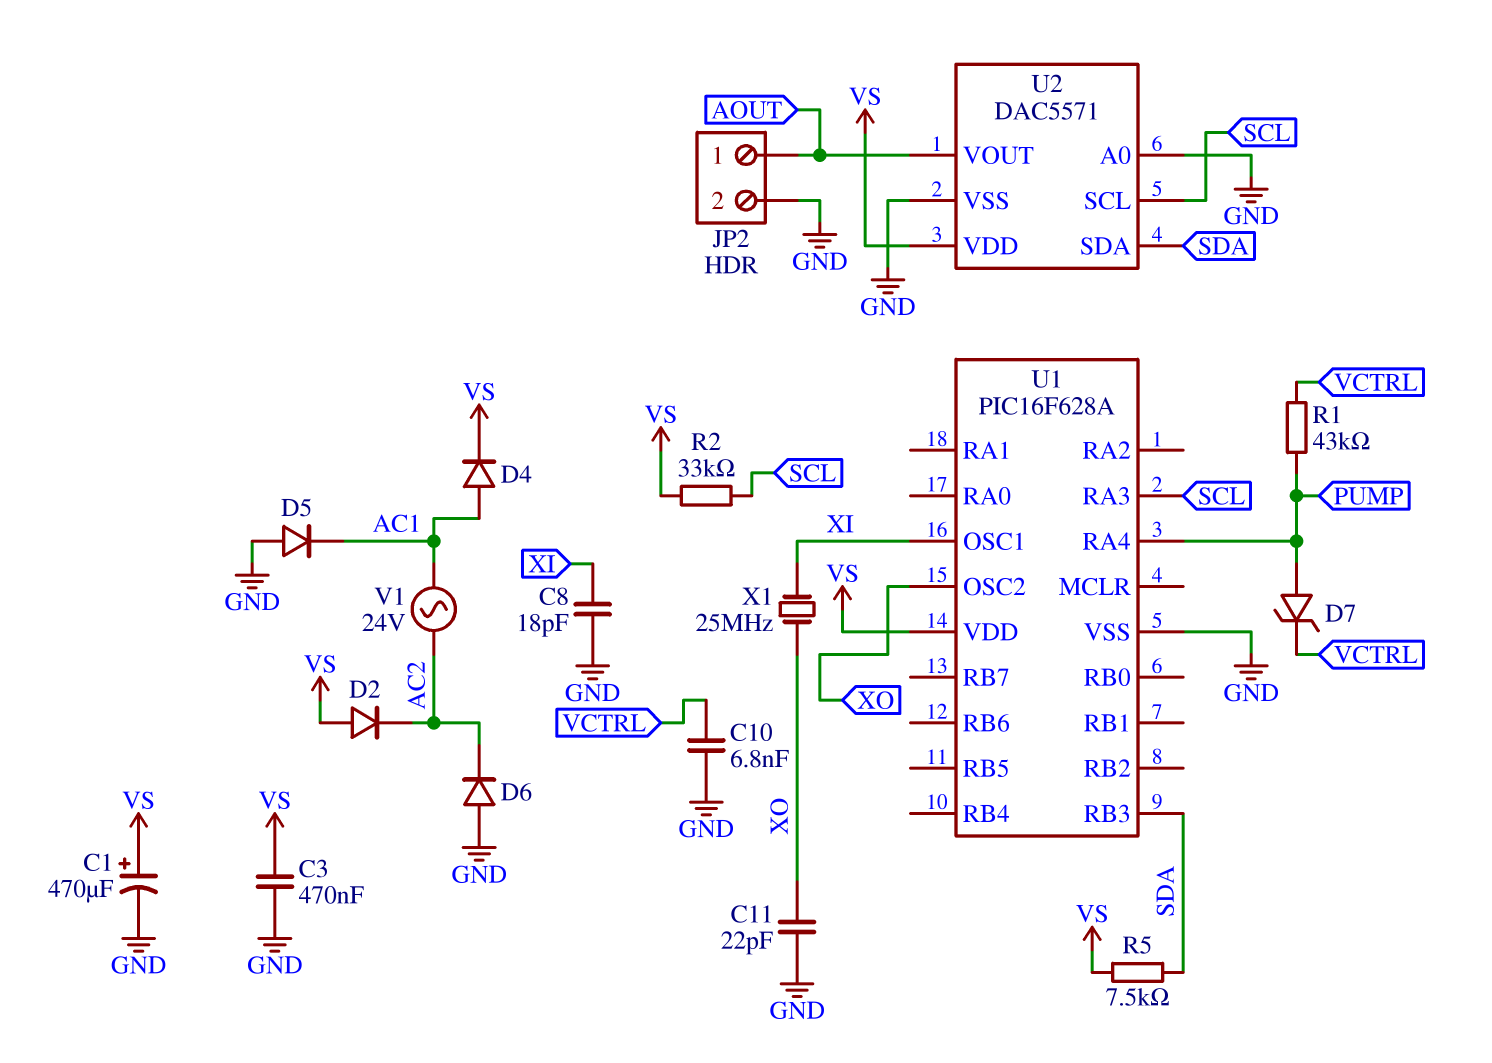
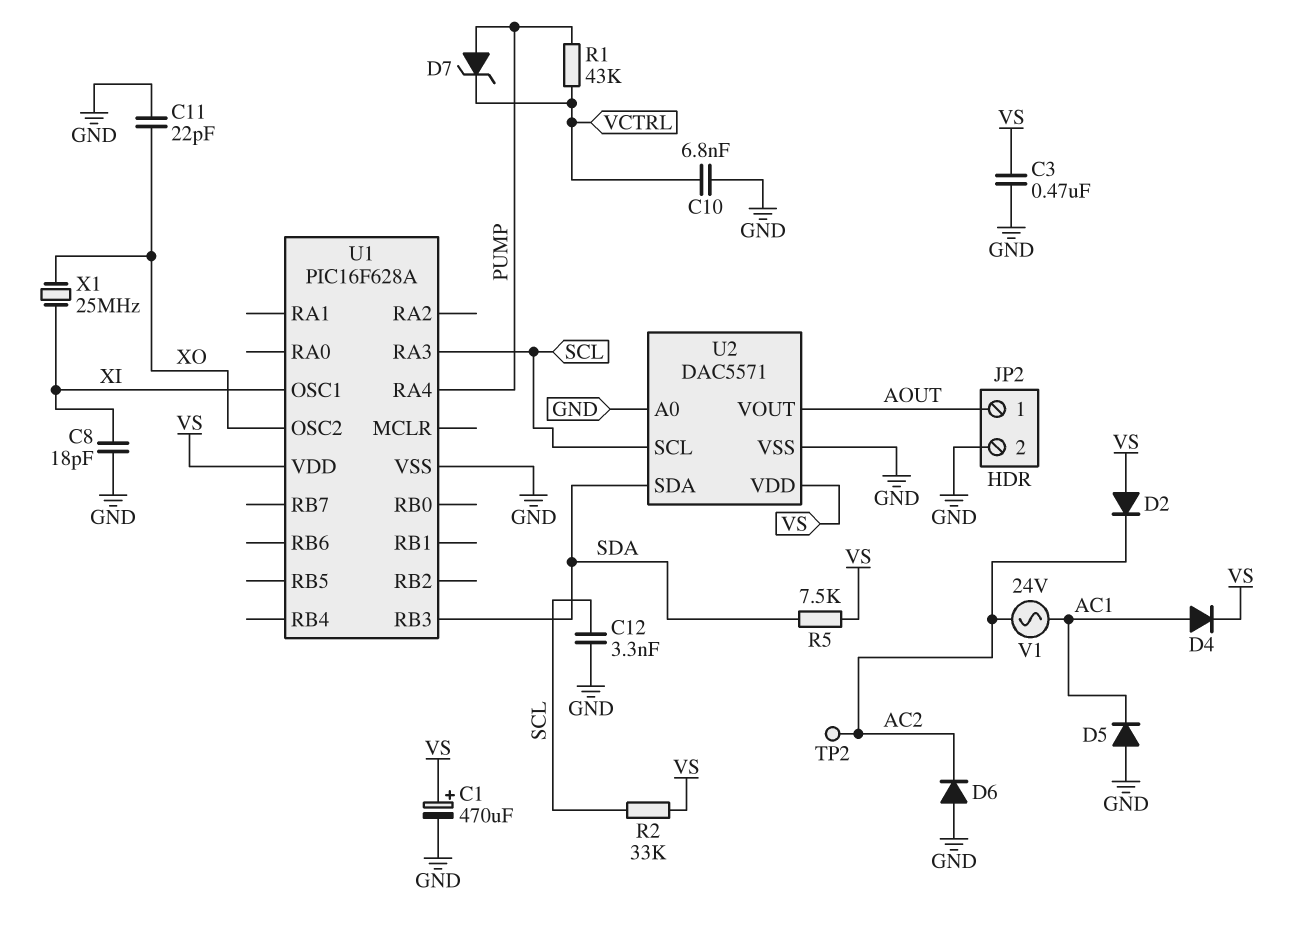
C12: none -> 3.3nF (GND, SCL)
TP2: none -> test point (AC2)

